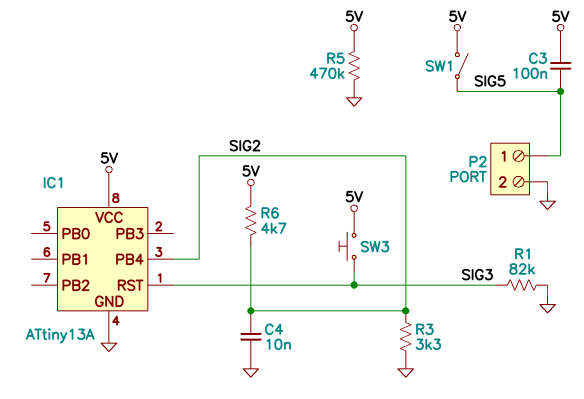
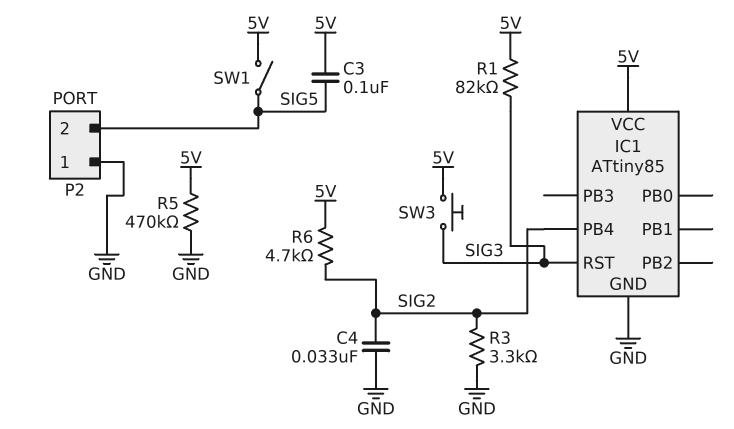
C4: 10nF (GND, SIG2) -> 33nF (GND, SIG2)
IC1: ATtiny13A -> ATtiny85
P2 pin 1: SIG5 -> GND
P2 pin 2: GND -> SIG5
R1: 82k (GND, SIG3) -> 82k (5V, SIG3)

